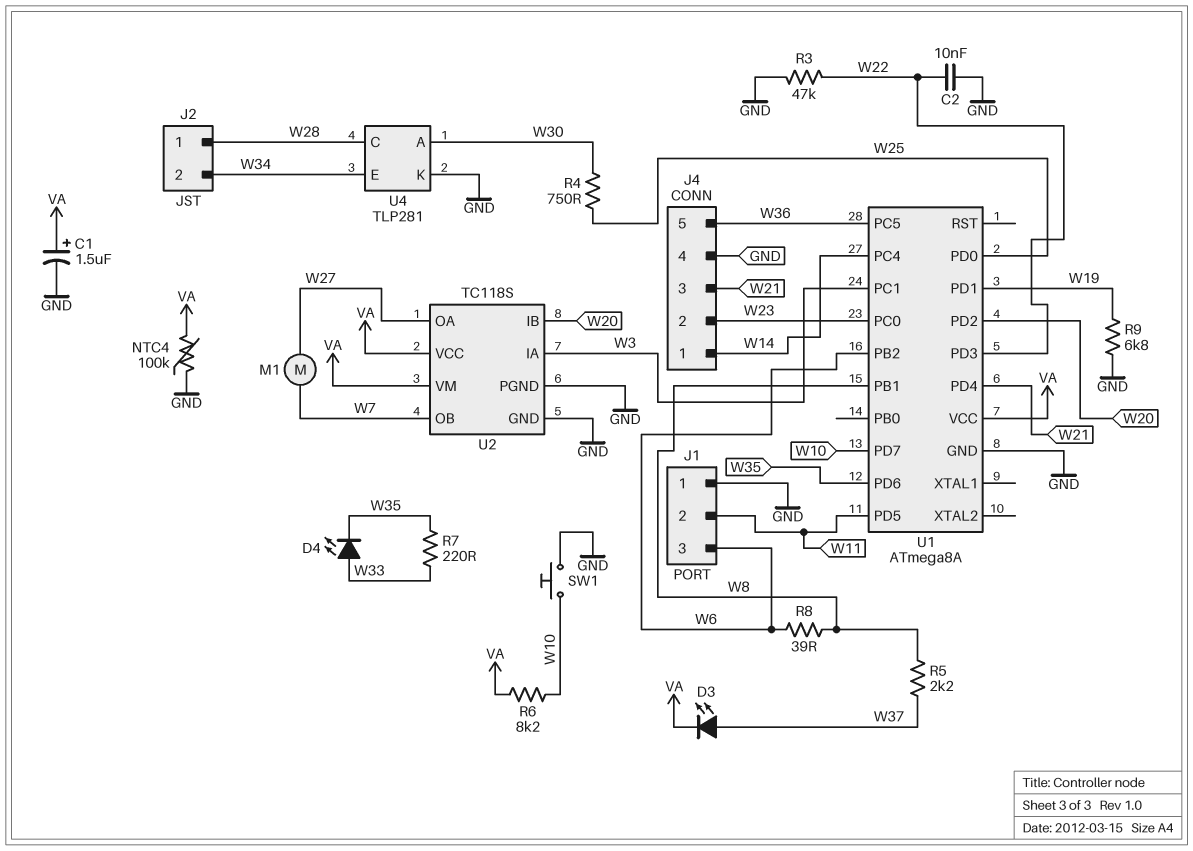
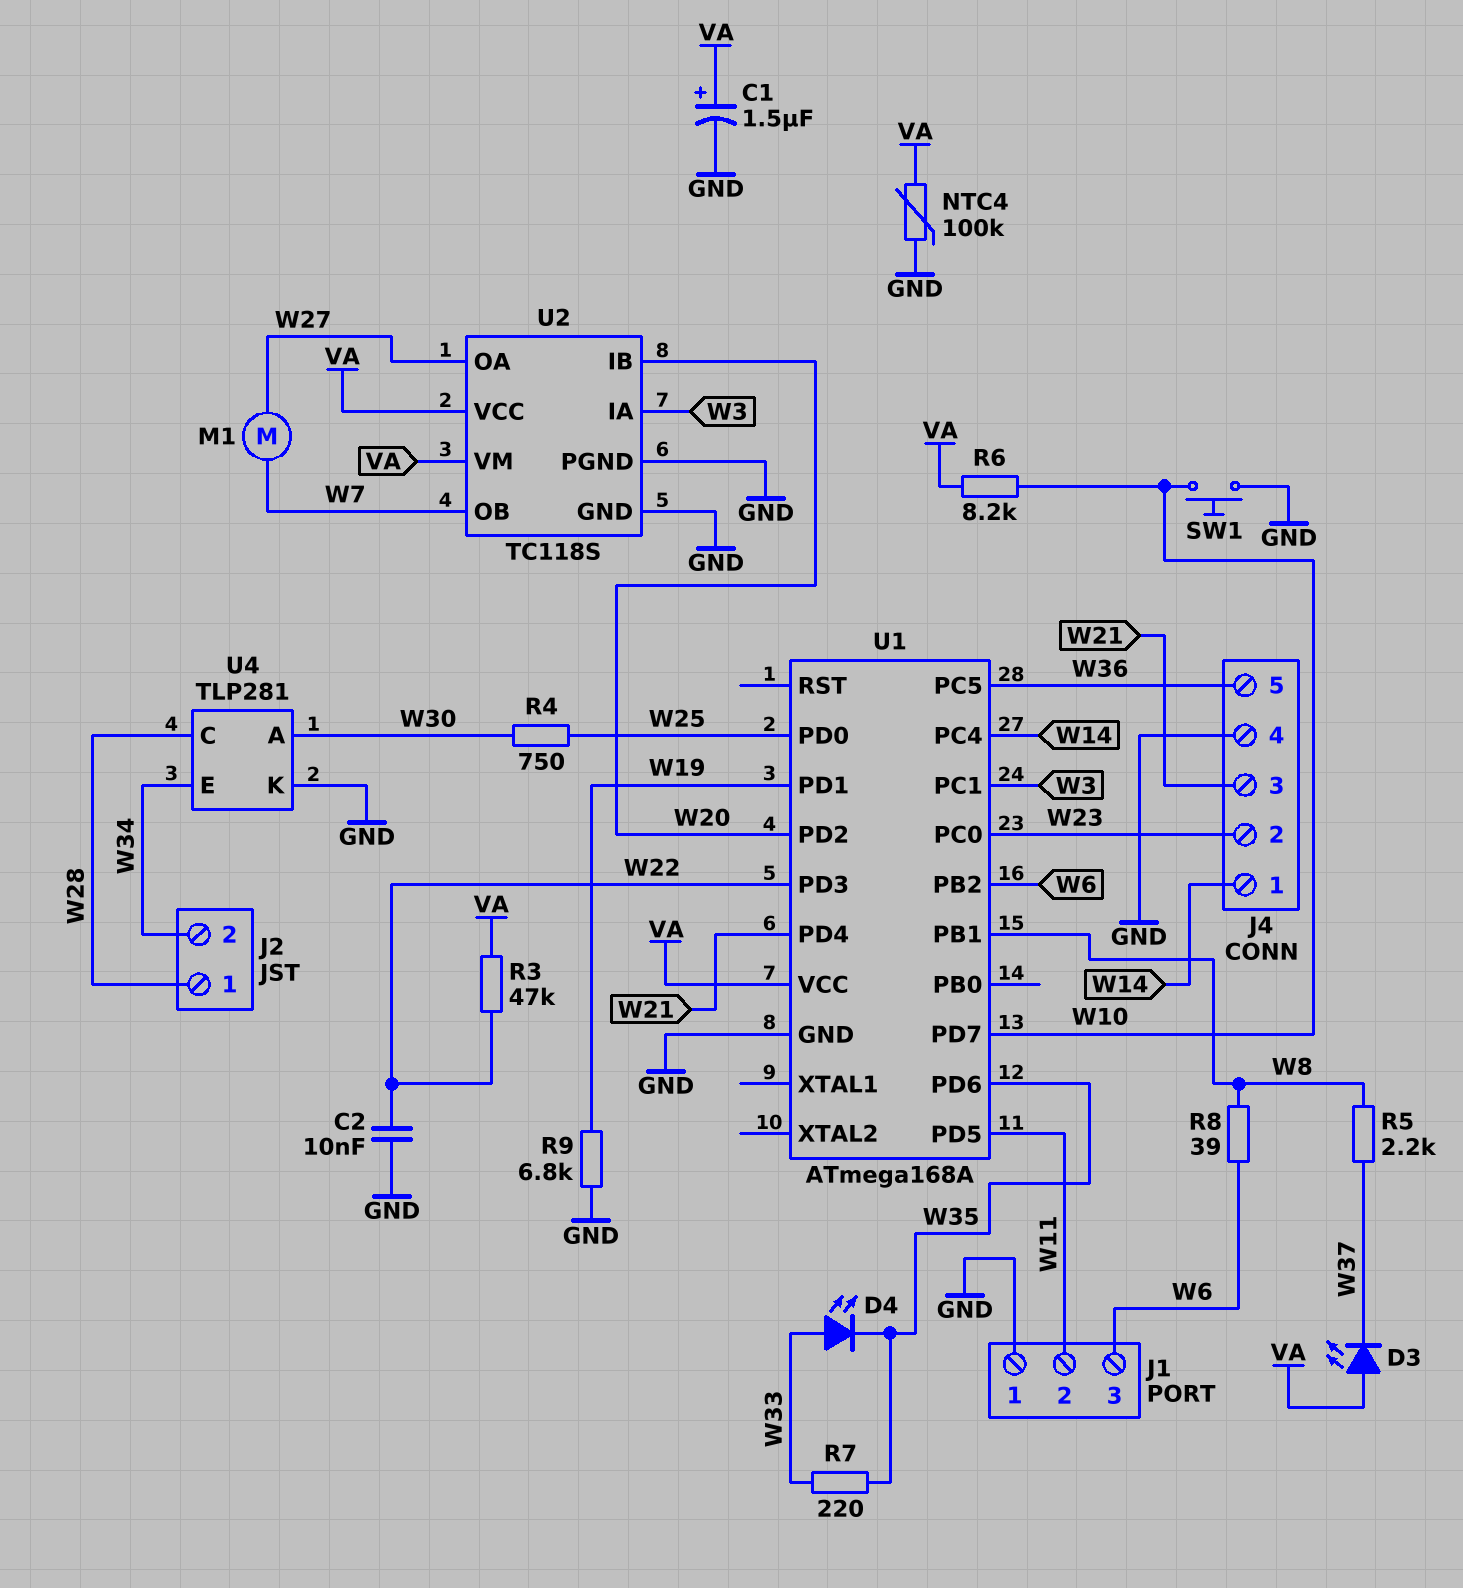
D3: LED (A W37, K VA) -> LED (A VA, K W37)
R3: 47k (GND, W22) -> 47k (VA, W22)
U1: ATmega8A -> ATmega168A

